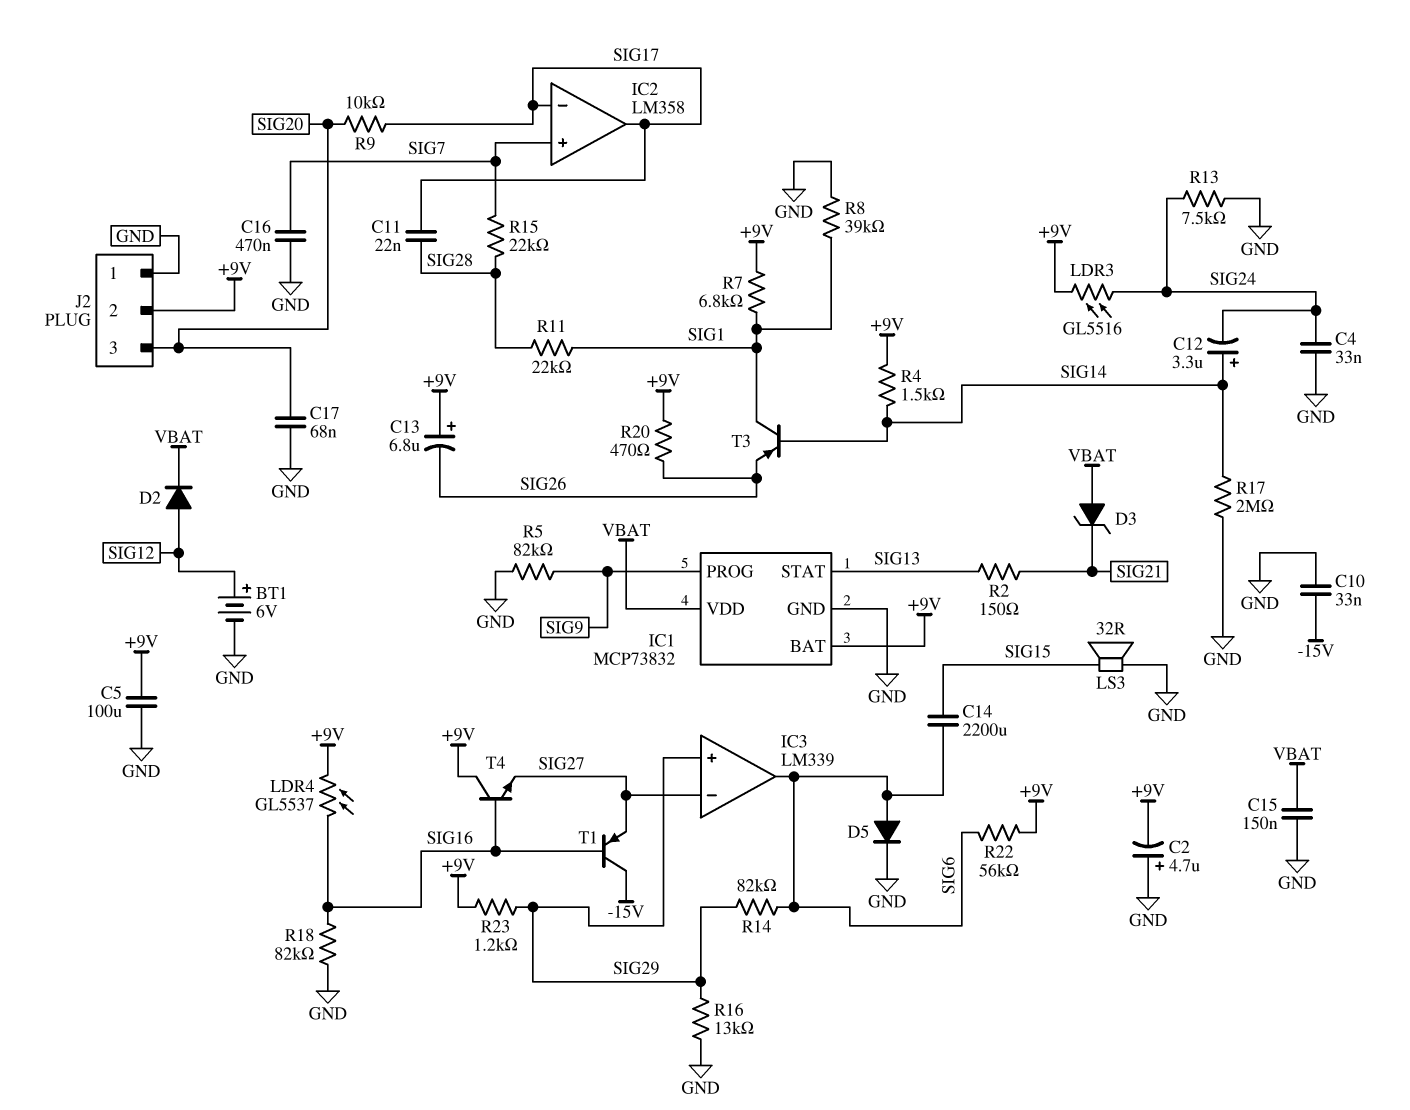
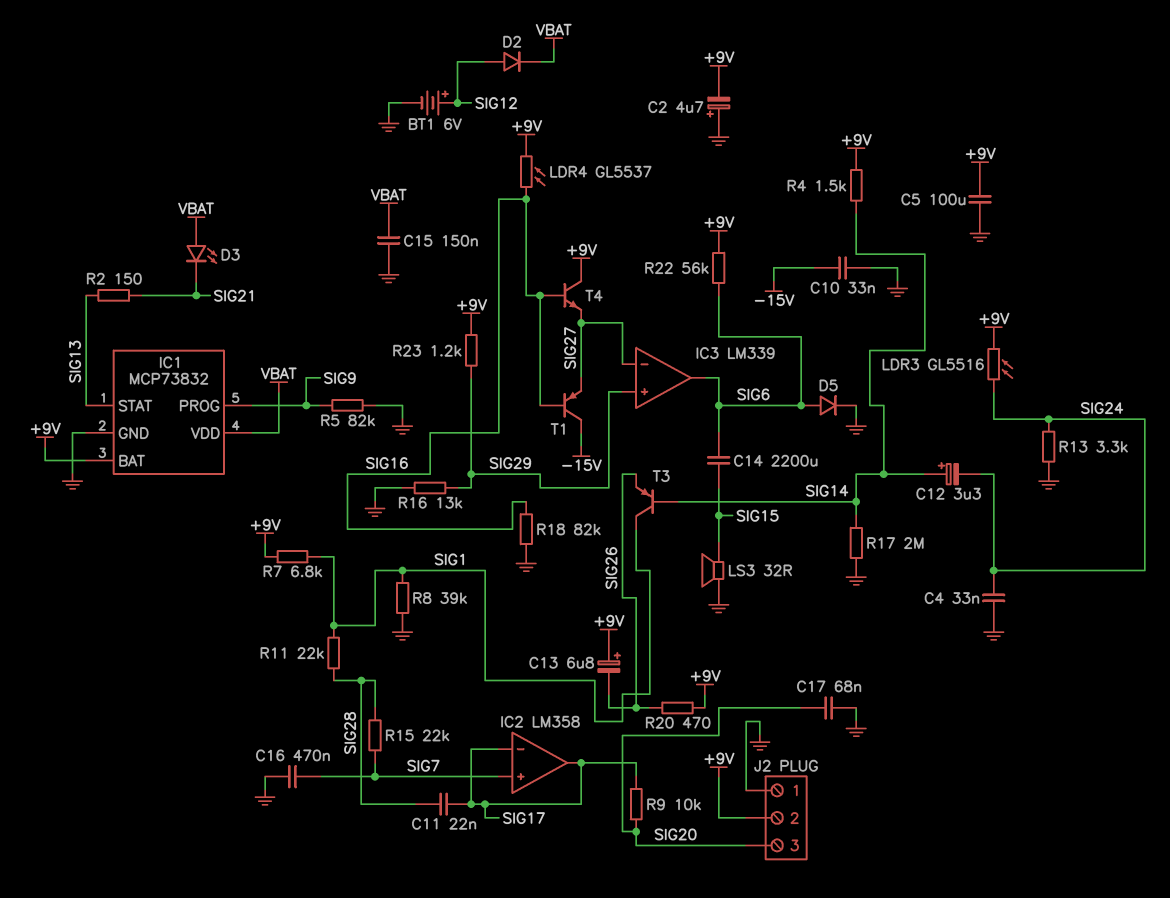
D3: zener (A VBAT, K SIG21) -> LED (A VBAT, K SIG21)
R13: 7.5k (GND, SIG24) -> 3.3k (GND, SIG24)
R14: 82k (SIG6, SIG29) -> none

